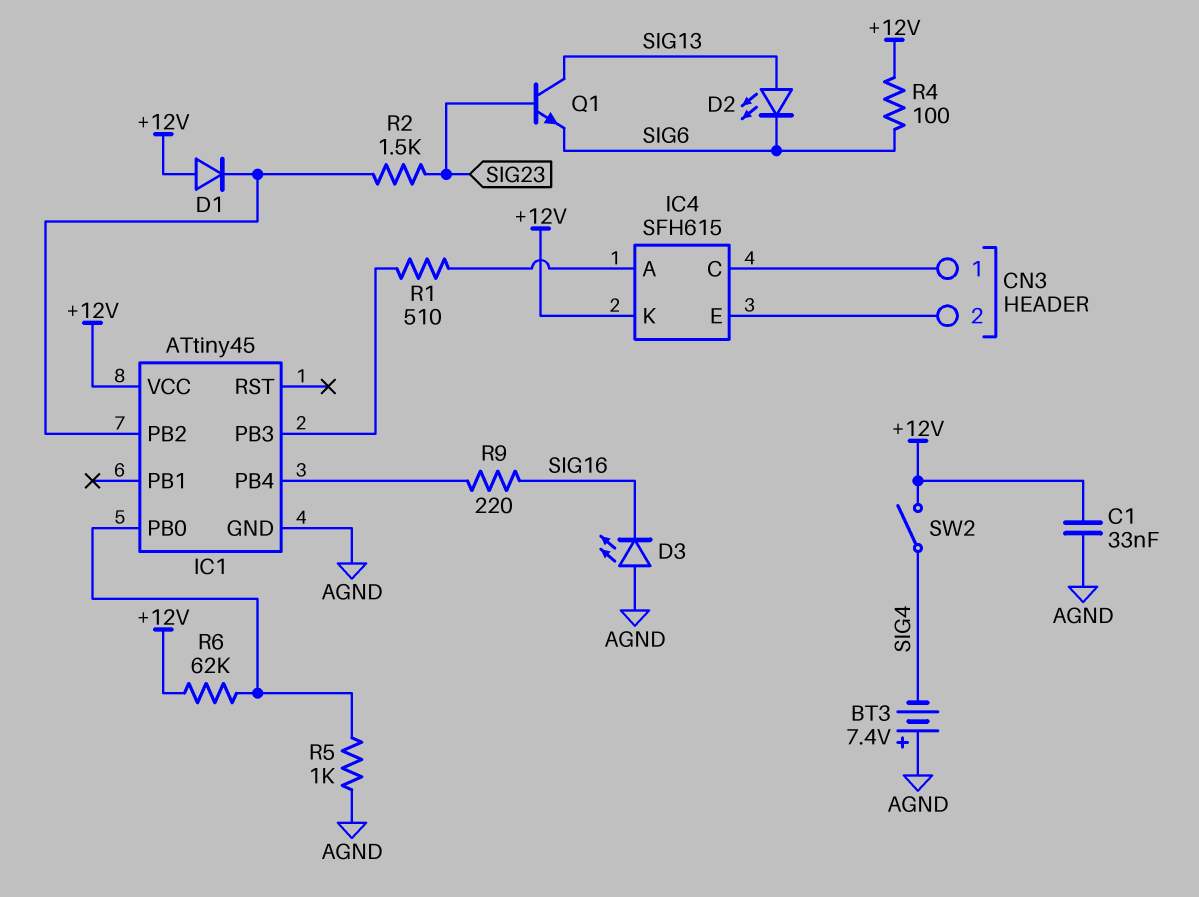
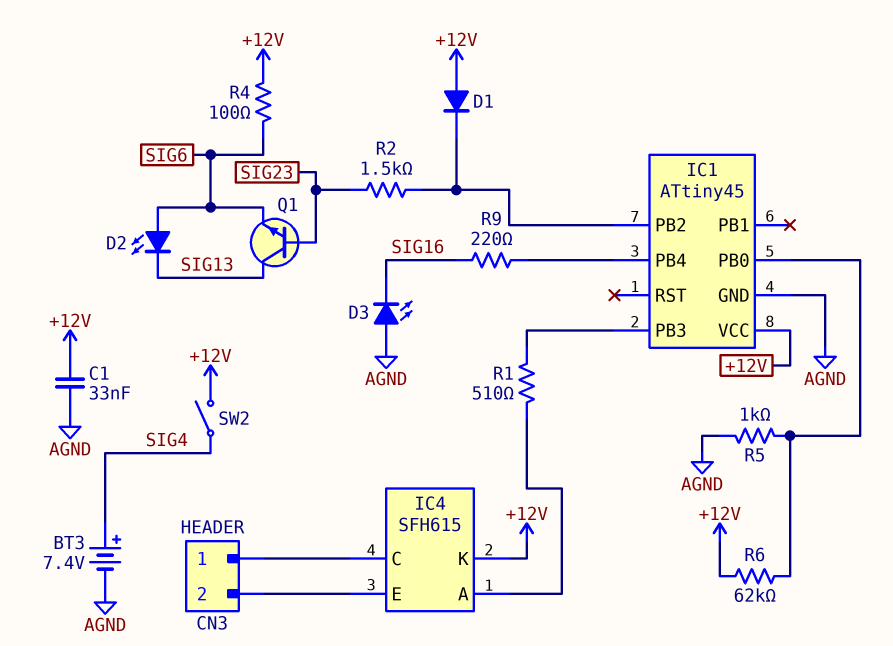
BT3: 7.4V (plus AGND, minus SIG4) -> 7.4V (plus SIG4, minus AGND)
D2: LED (A SIG13, K SIG6) -> LED (A SIG6, K SIG13)

